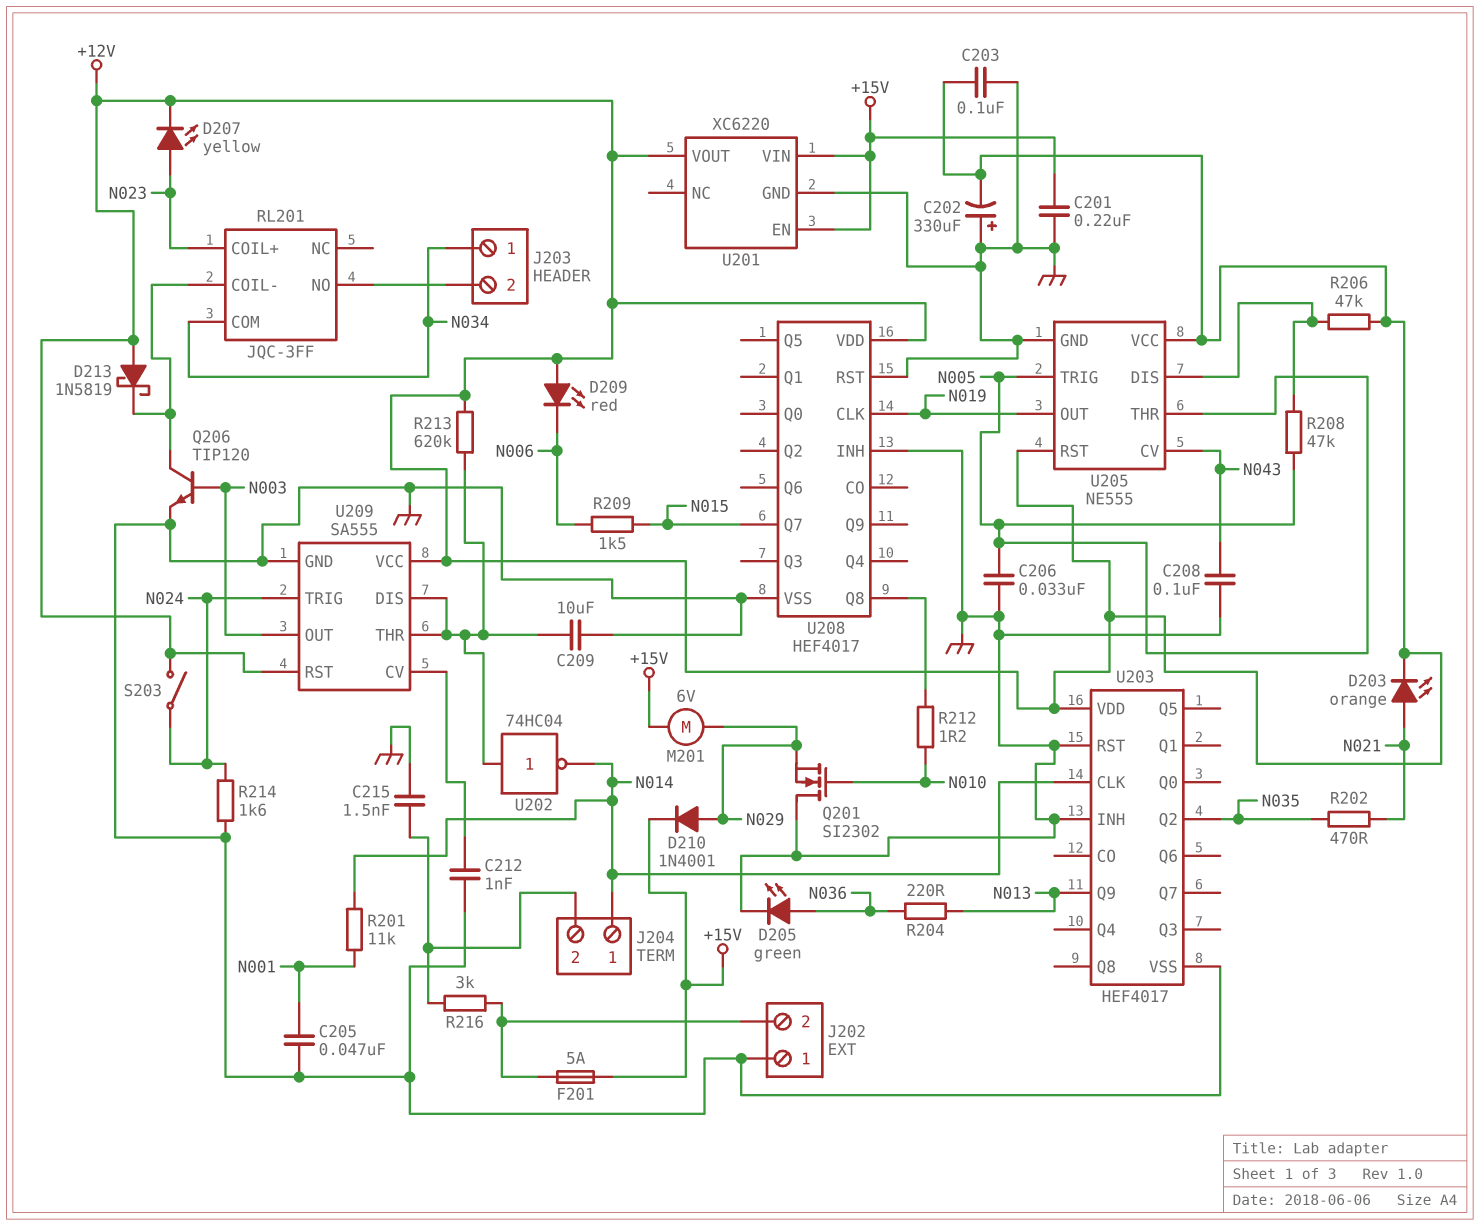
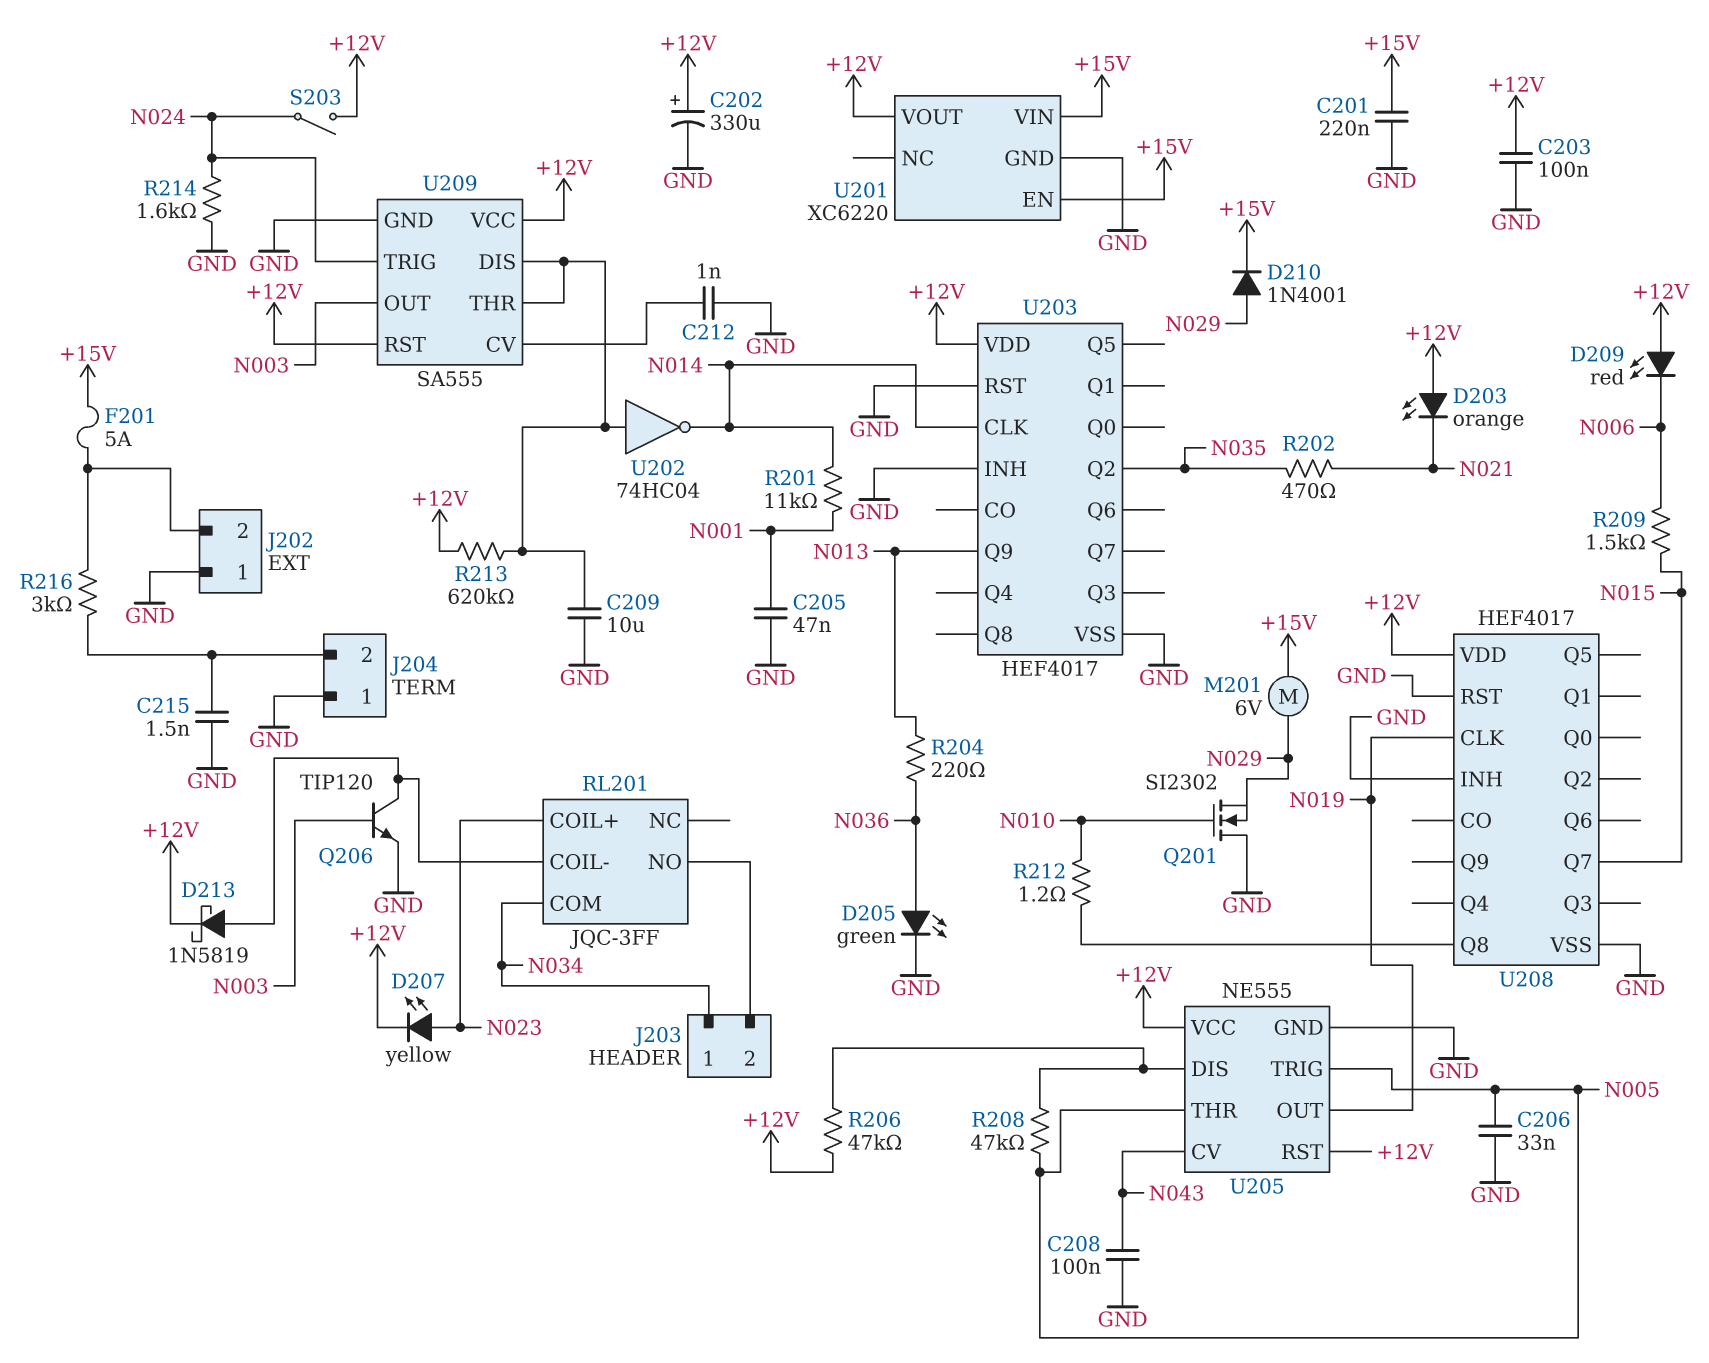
C202: 330uF (plus GND, minus +12V) -> 330uF (plus +12V, minus GND)
D203: LED orange (A N021, K +12V) -> LED orange (A +12V, K N021)
D213: schottky 1N5819 (A +12V, K RL201/COIL-) -> schottky 1N5819 (A RL201/COIL-, K +12V)
J204 pin 1: N014 -> GND

